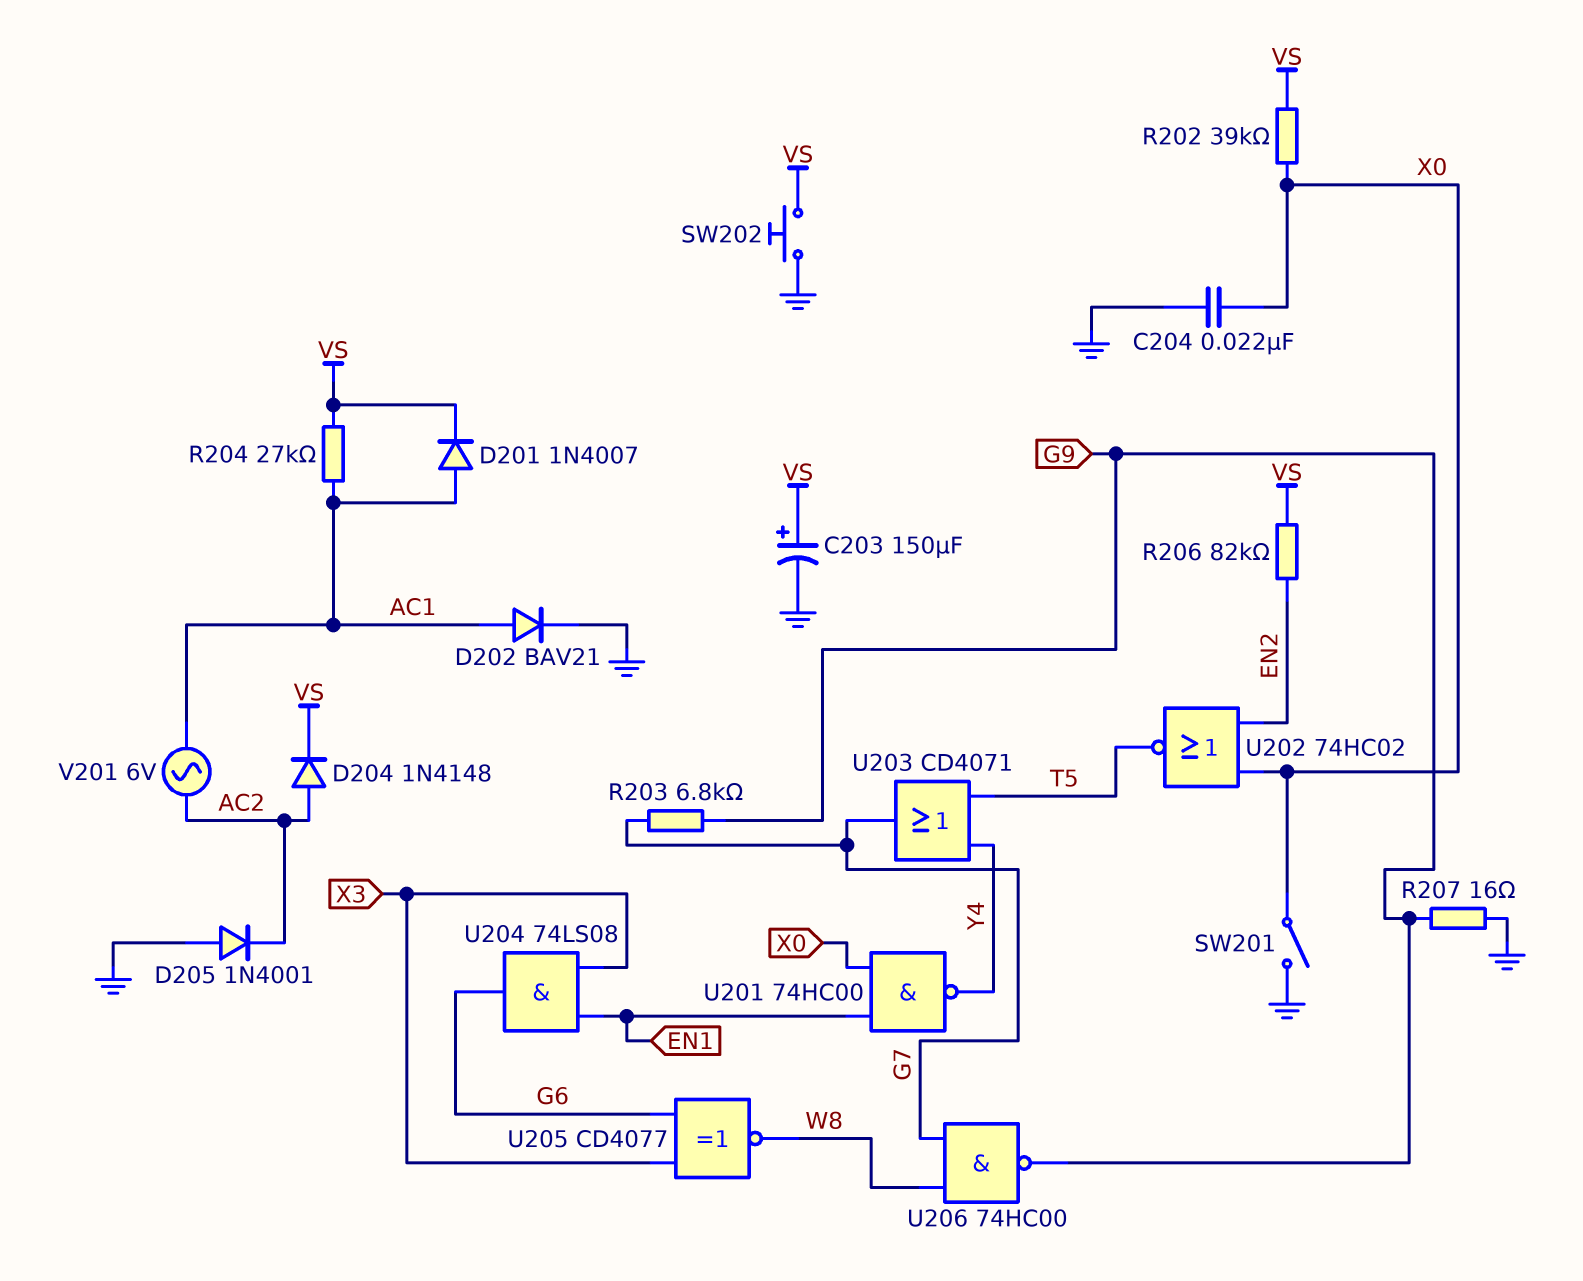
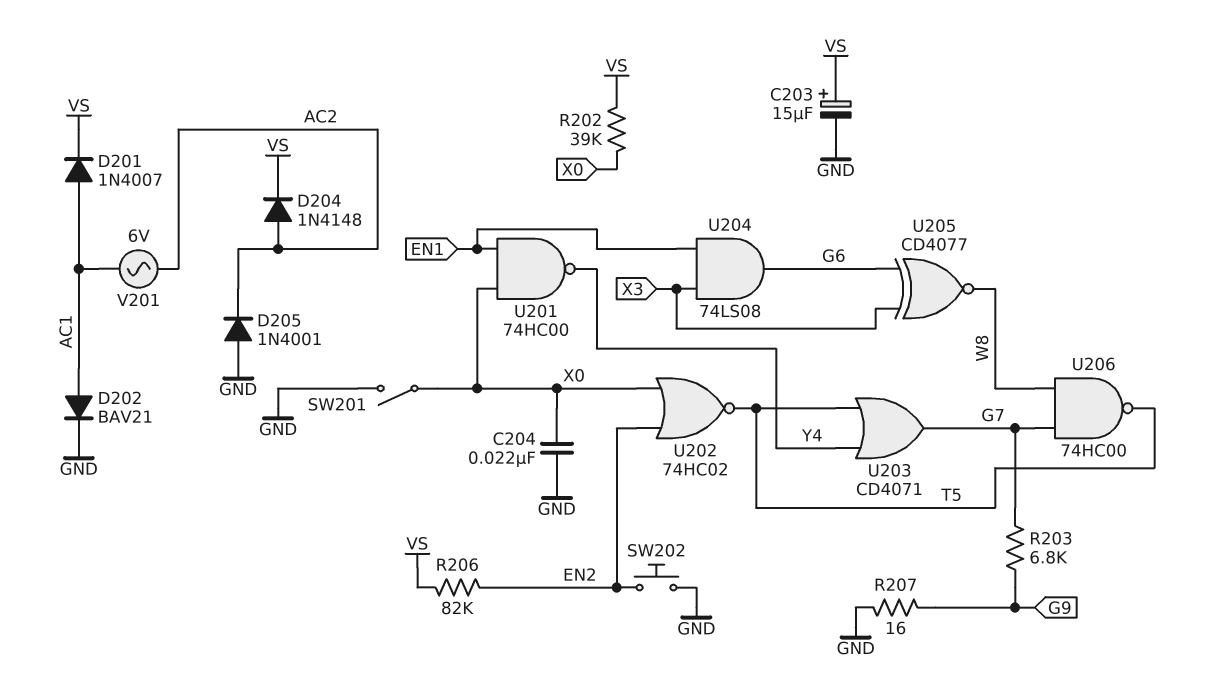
C203: 150uF (plus VS, minus GND) -> 15uF (plus VS, minus GND)
R204: 27k (AC1, VS) -> none
SW202: button (GND, VS) -> button (EN2, GND)
U206: NAND 74HC00 (in G7, in W8, out G9) -> NAND 74HC00 (in G7, in W8, out T5)

